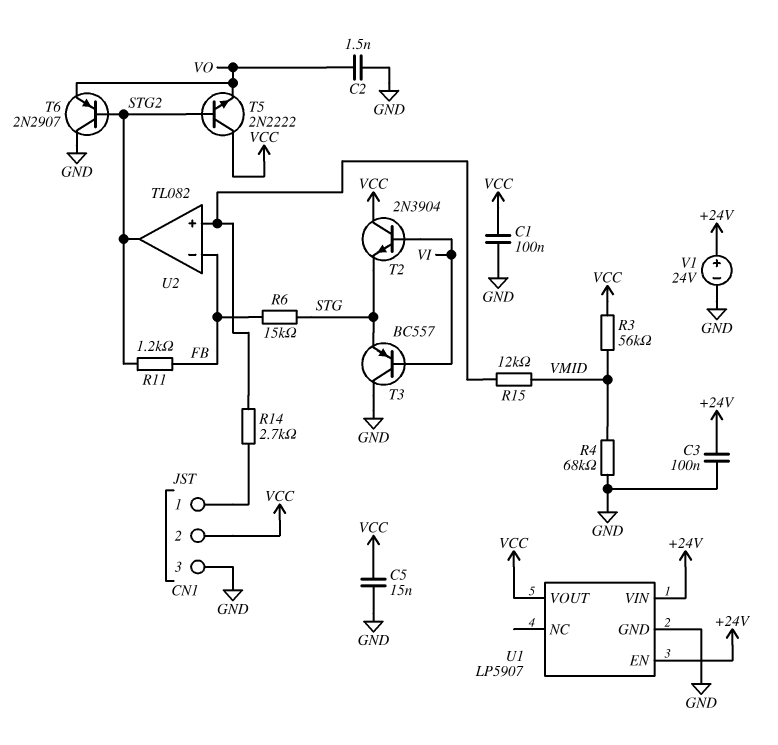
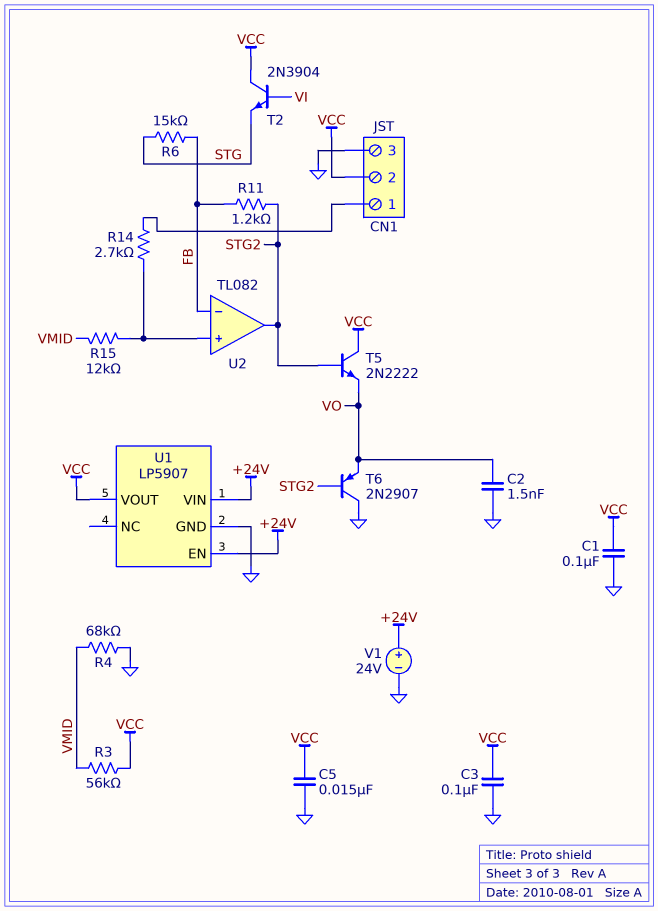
C3: 100nF (+24V, GND) -> 100nF (GND, VCC)
T3: PNP BC557 (B VI, C GND, E STG) -> none

